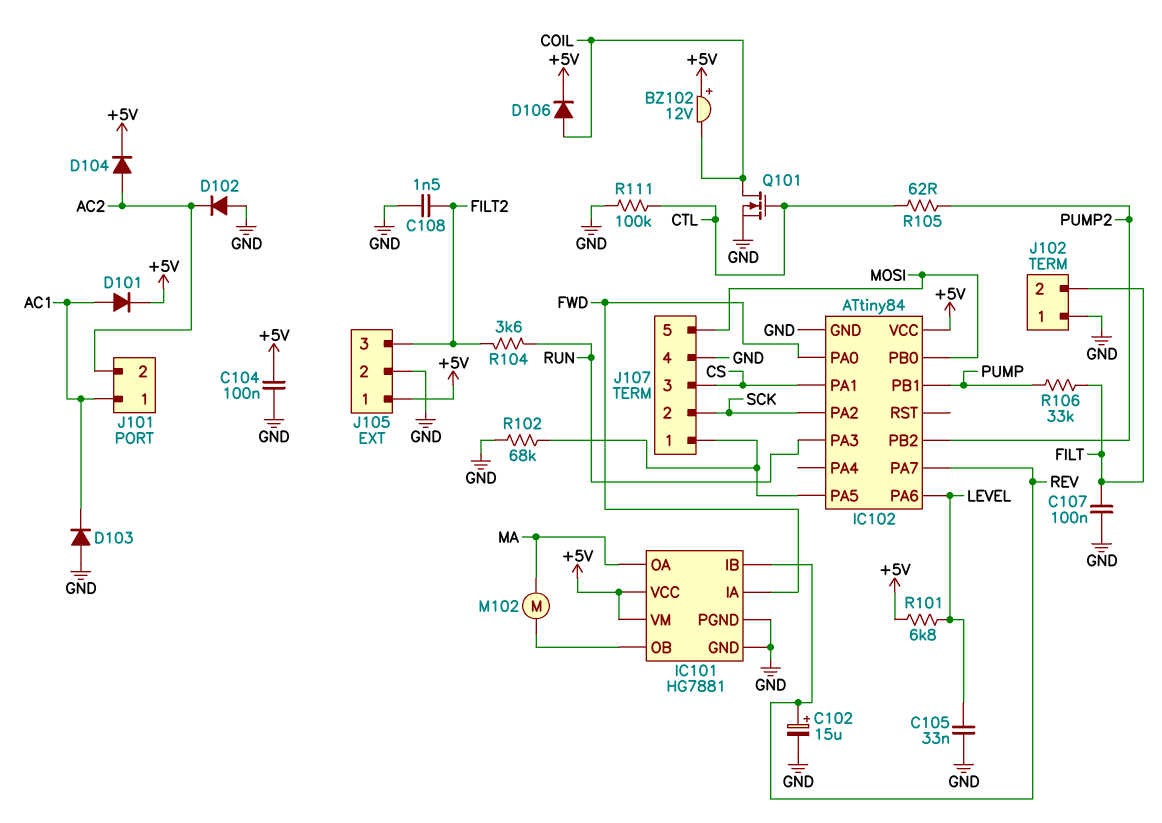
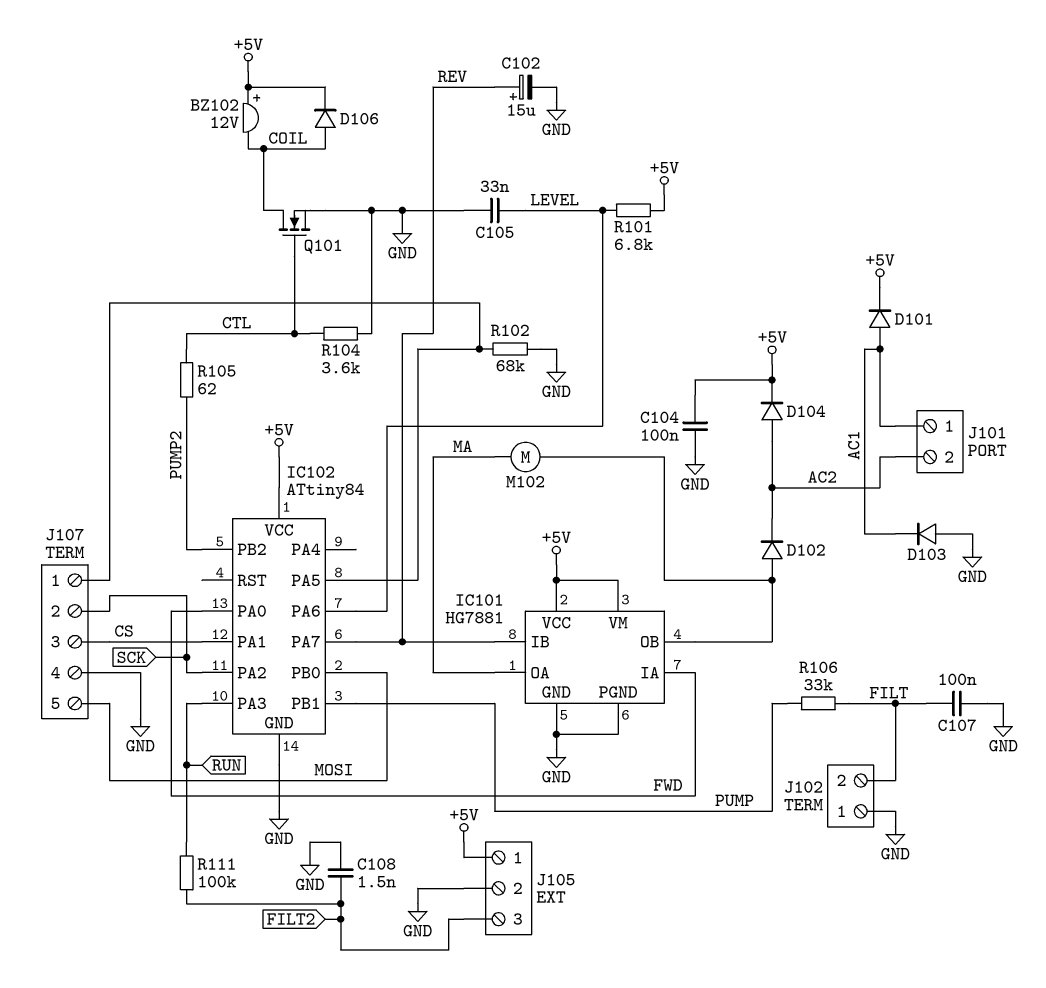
D102: diode (A GND, K AC2) -> diode (A IC101/OB, K AC2)
R104: 3.6k (FILT2, RUN) -> 3.6k (CTL, GND)
R111: 100k (CTL, GND) -> 100k (FILT2, RUN)

